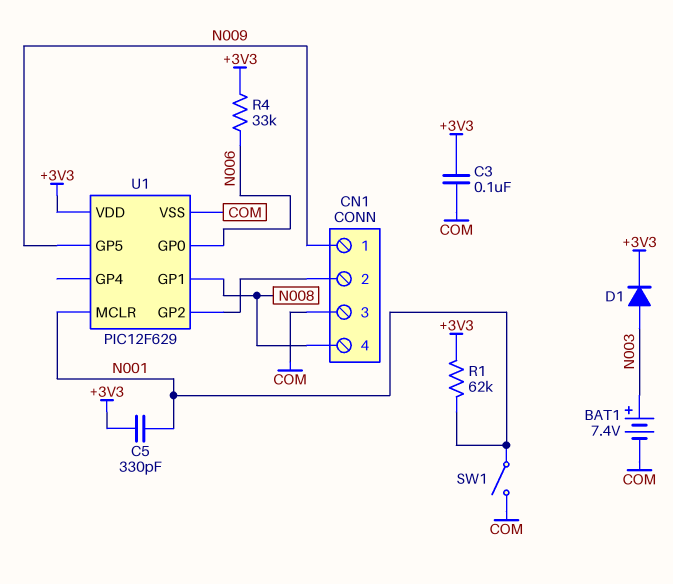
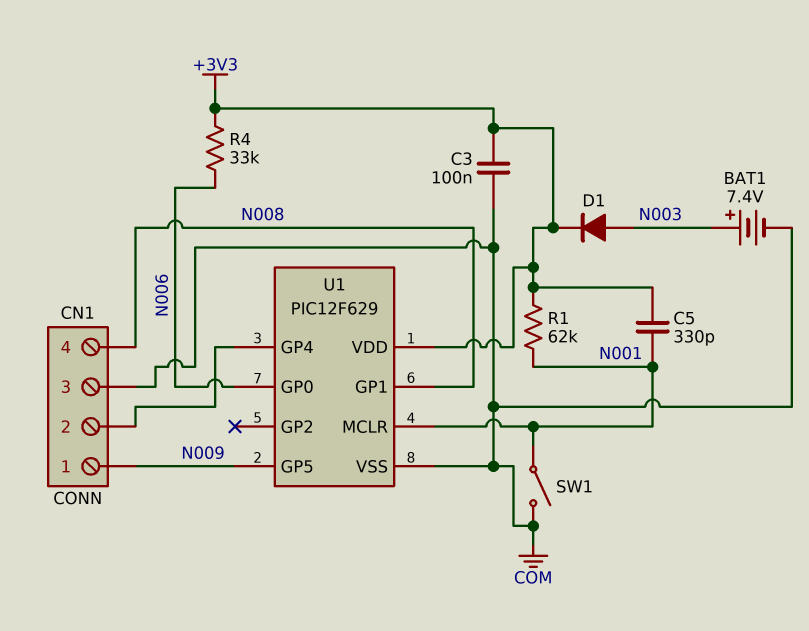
U1 pin GP2: CN1/2 -> none
U1 pin GP4: none -> CN1/2

